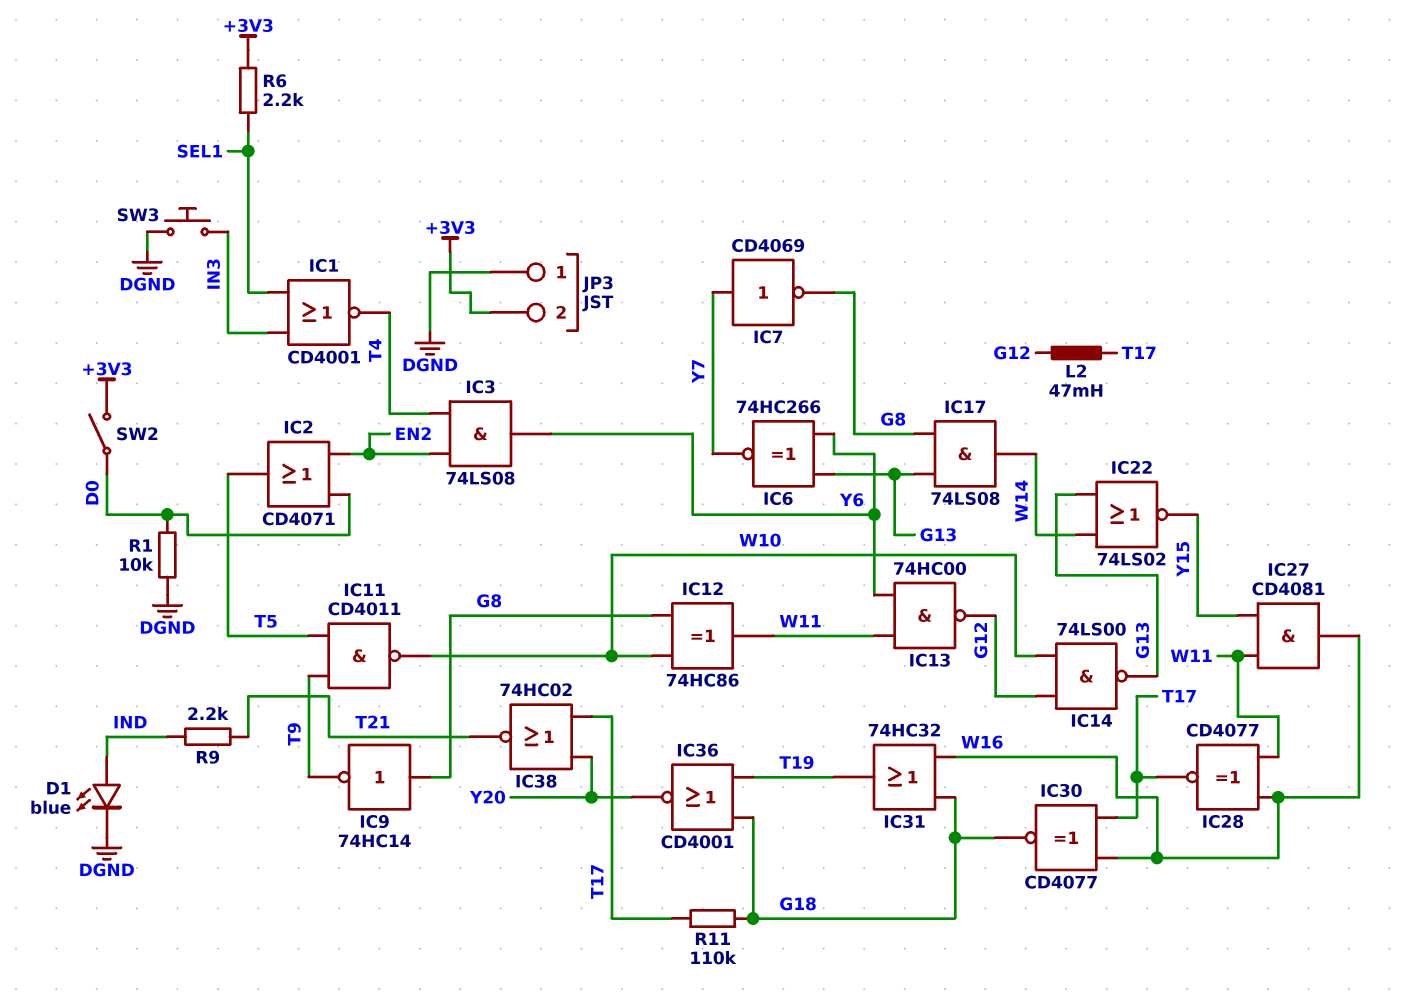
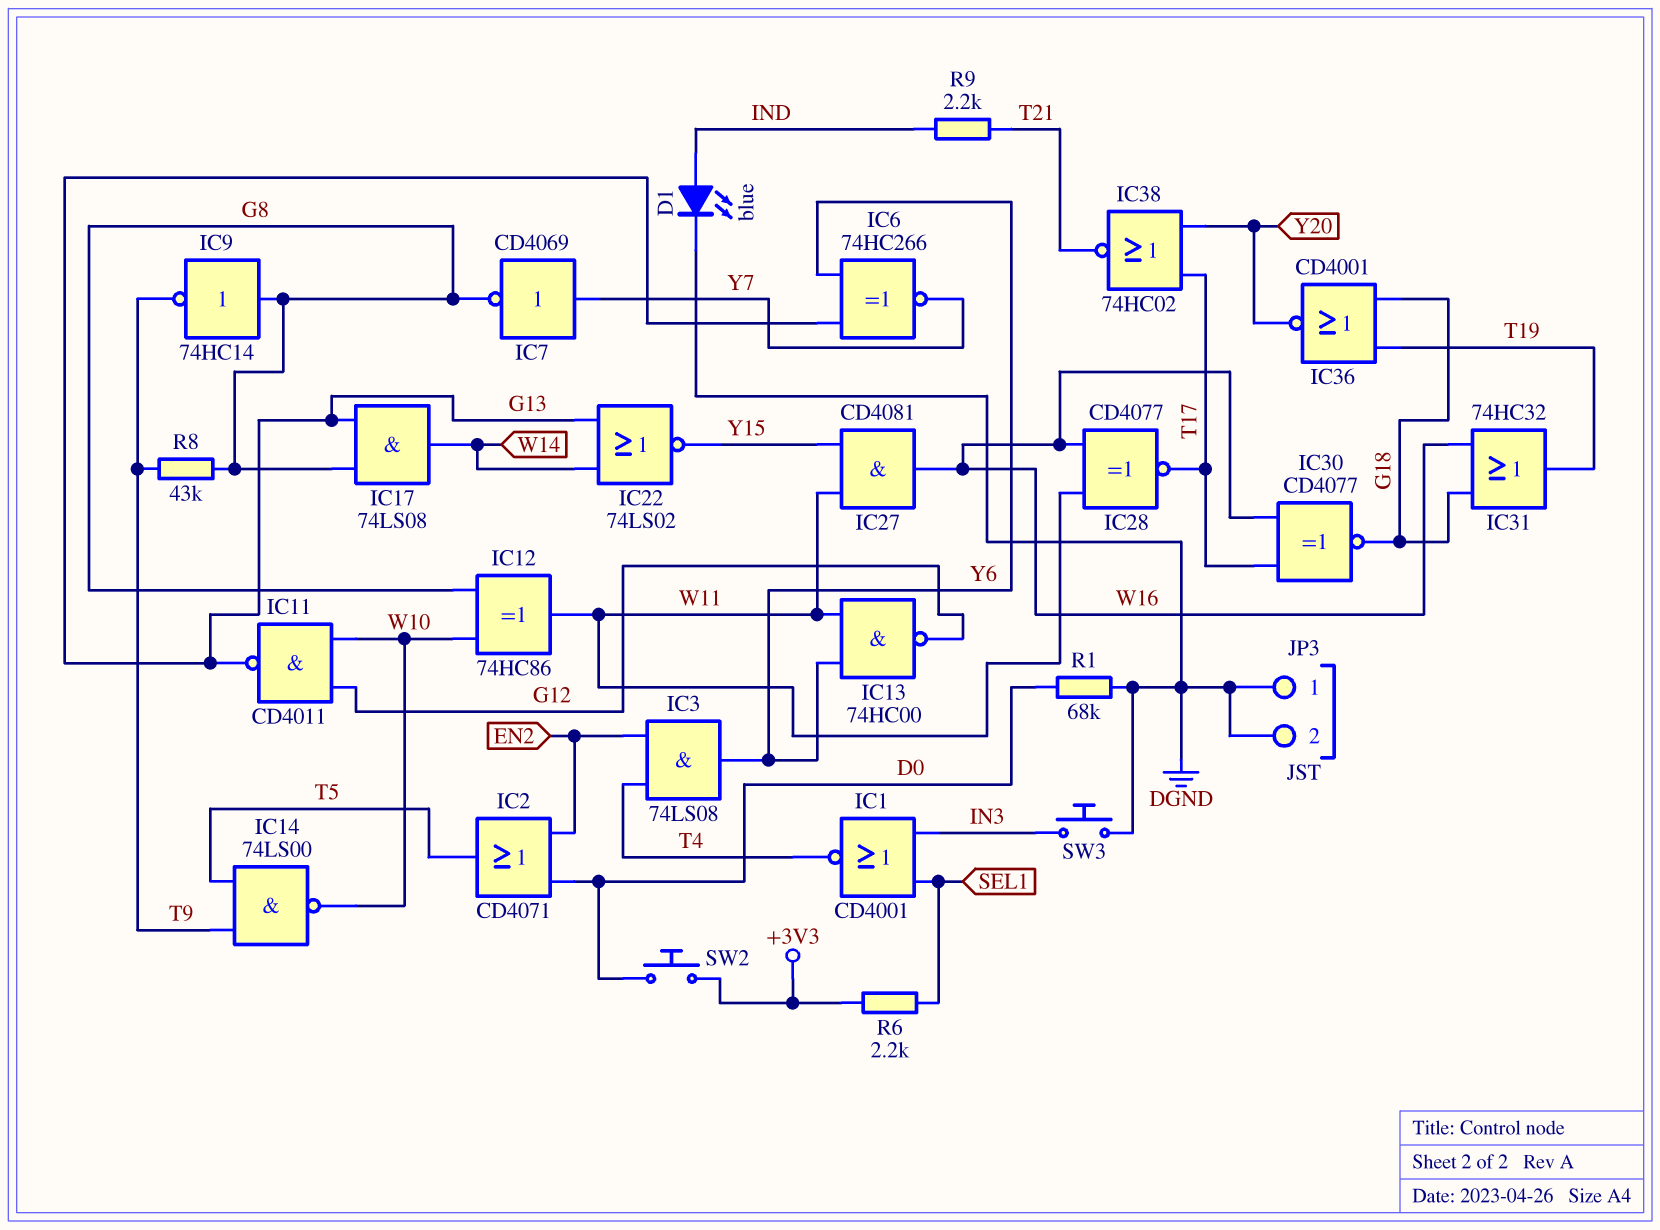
IC11: NAND CD4011 (in T5, in T9, out W10) -> NAND CD4011 (in G12, in W10, out G13)
IC14: NAND 74LS00 (in G12, in W10, out G13) -> NAND 74LS00 (in T5, in T9, out W10)
JP3 pin 2: +3V3 -> DGND
L2: 47mH (G12, T17) -> none
R1: 10k (D0, DGND) -> 68k (D0, DGND)
R8: none -> 43k (G8, T9)
R11: 110k (G18, T17) -> none
SW2: switch (+3V3, D0) -> button (+3V3, D0)

